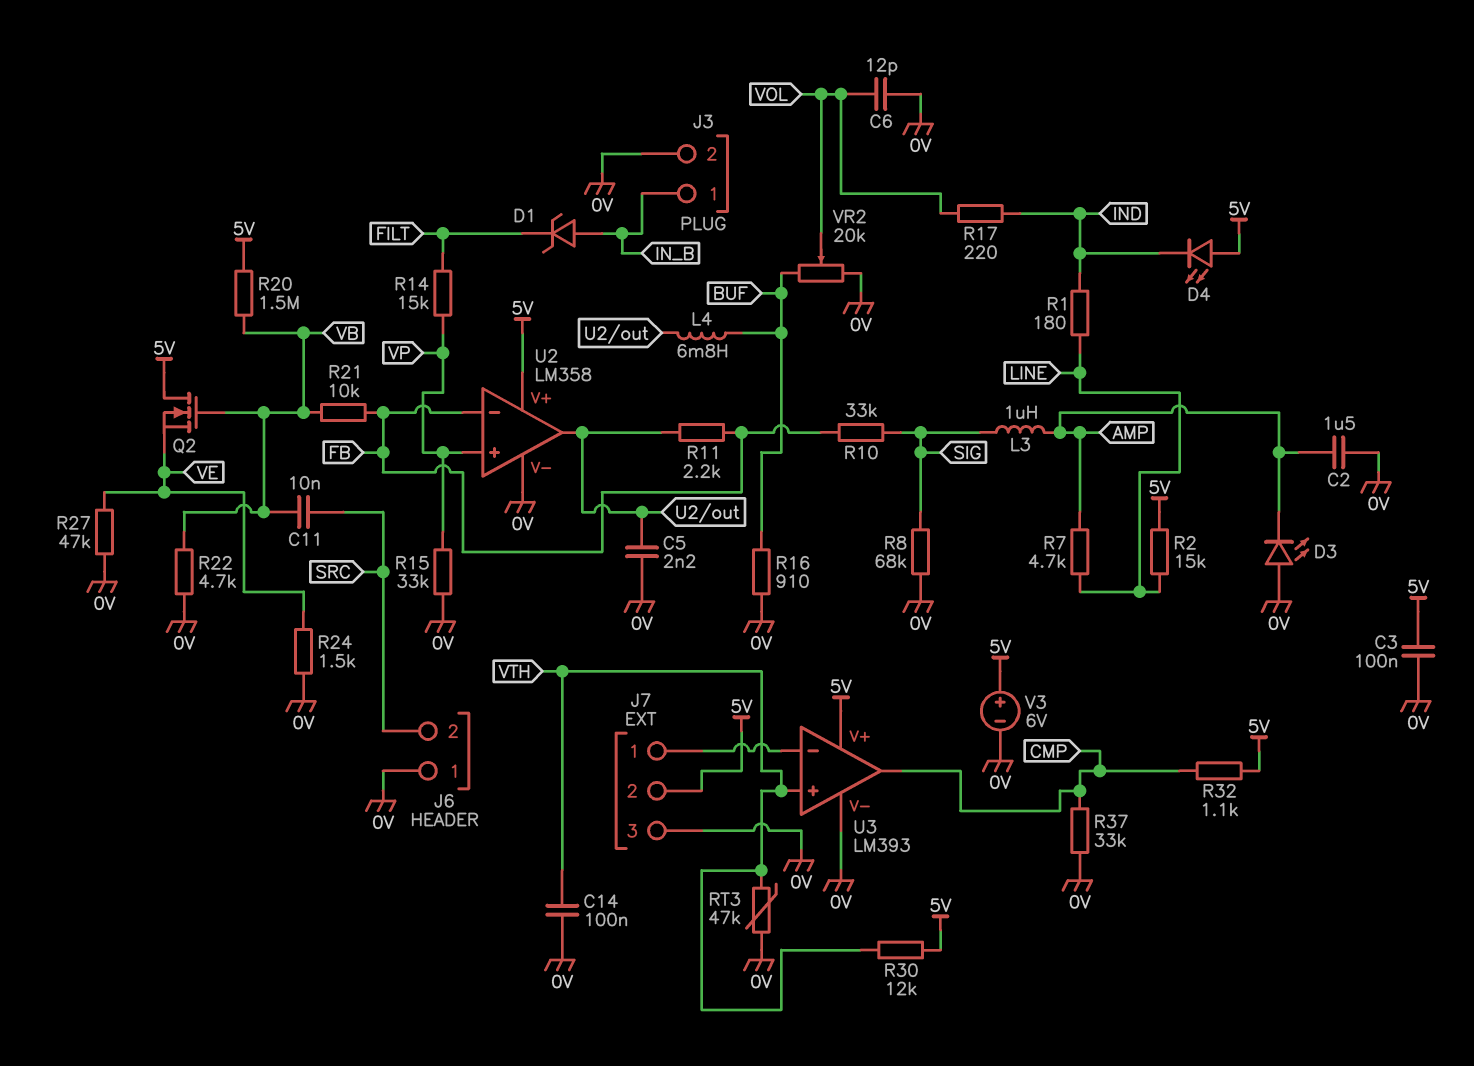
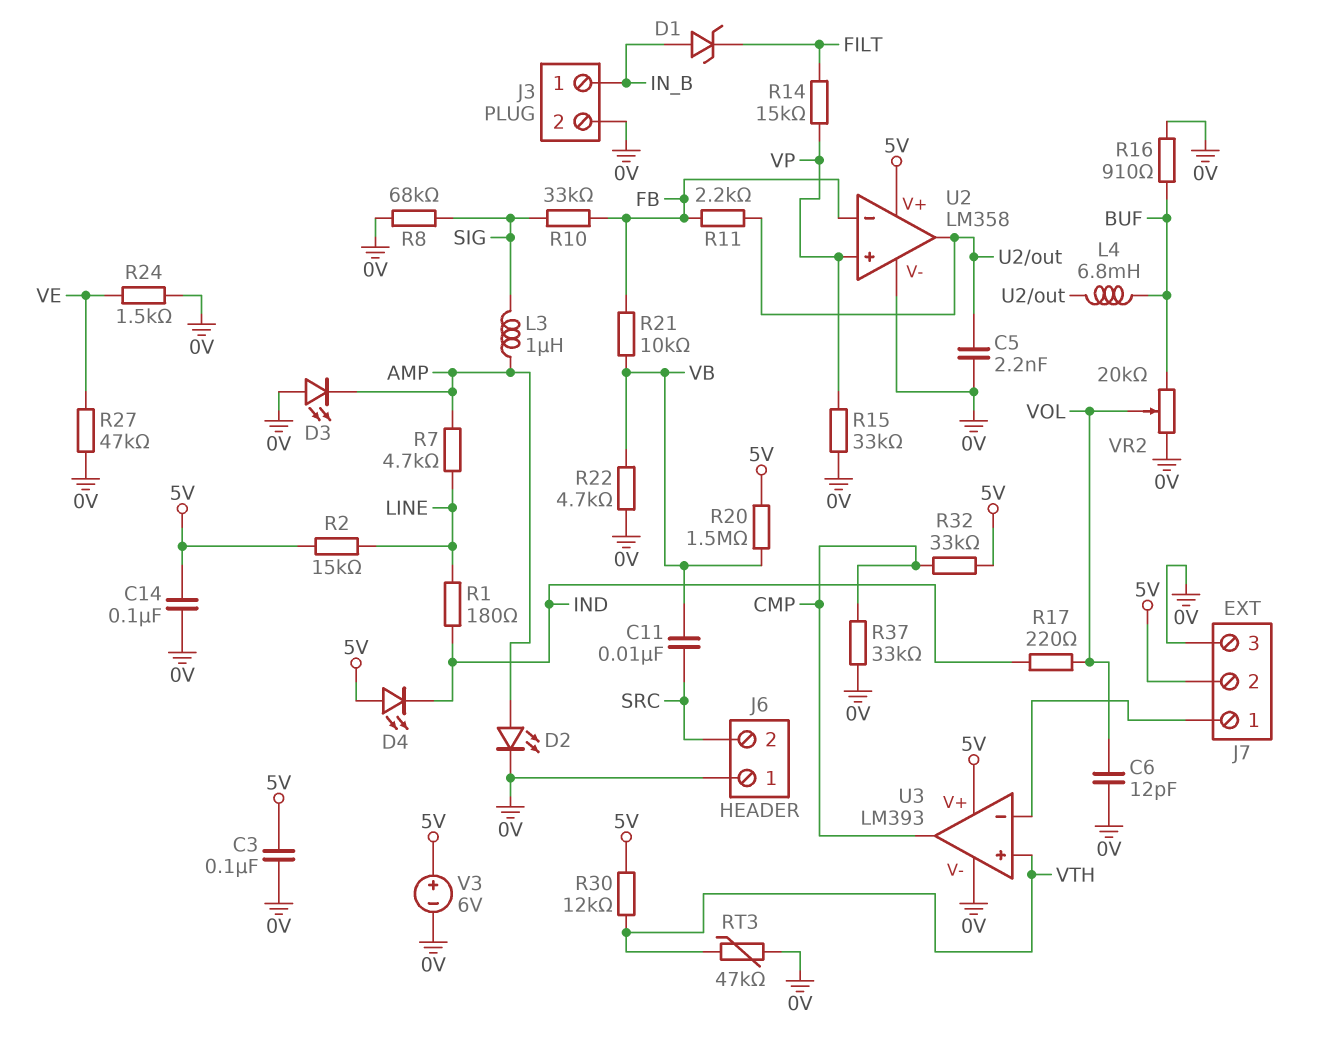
C2: 1.5uF (0V, AMP) -> none
C14: 100nF (0V, VTH) -> 100nF (0V, 5V)
D2: none -> LED (A AMP, K 0V)
Q2: NMOS (G VB, D 5V, S VE) -> none
R32: 1.1k (5V, CMP) -> 33k (5V, CMP)

